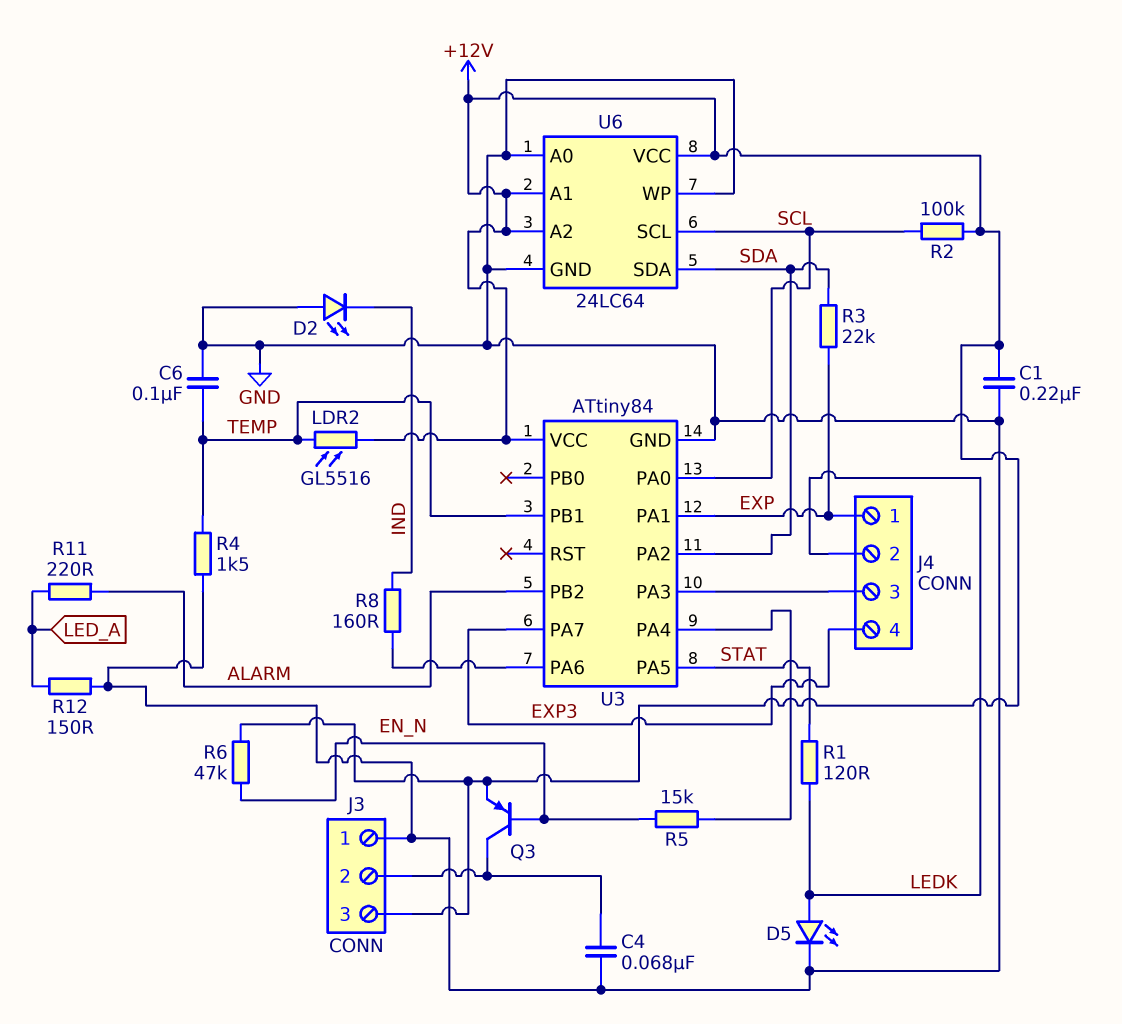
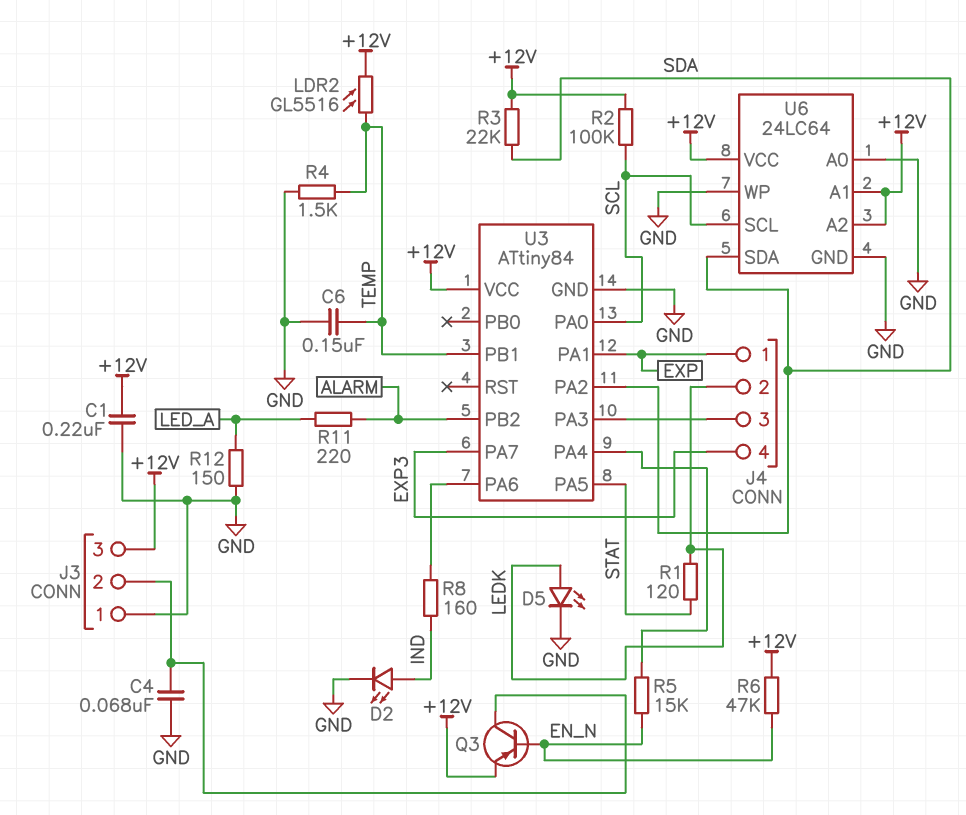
C6: 100nF (GND, TEMP) -> 150nF (GND, TEMP)
D2: LED (A GND, K IND) -> LED (A IND, K GND)
R3: 22k (EXP, SDA) -> 22k (+12V, SDA)

